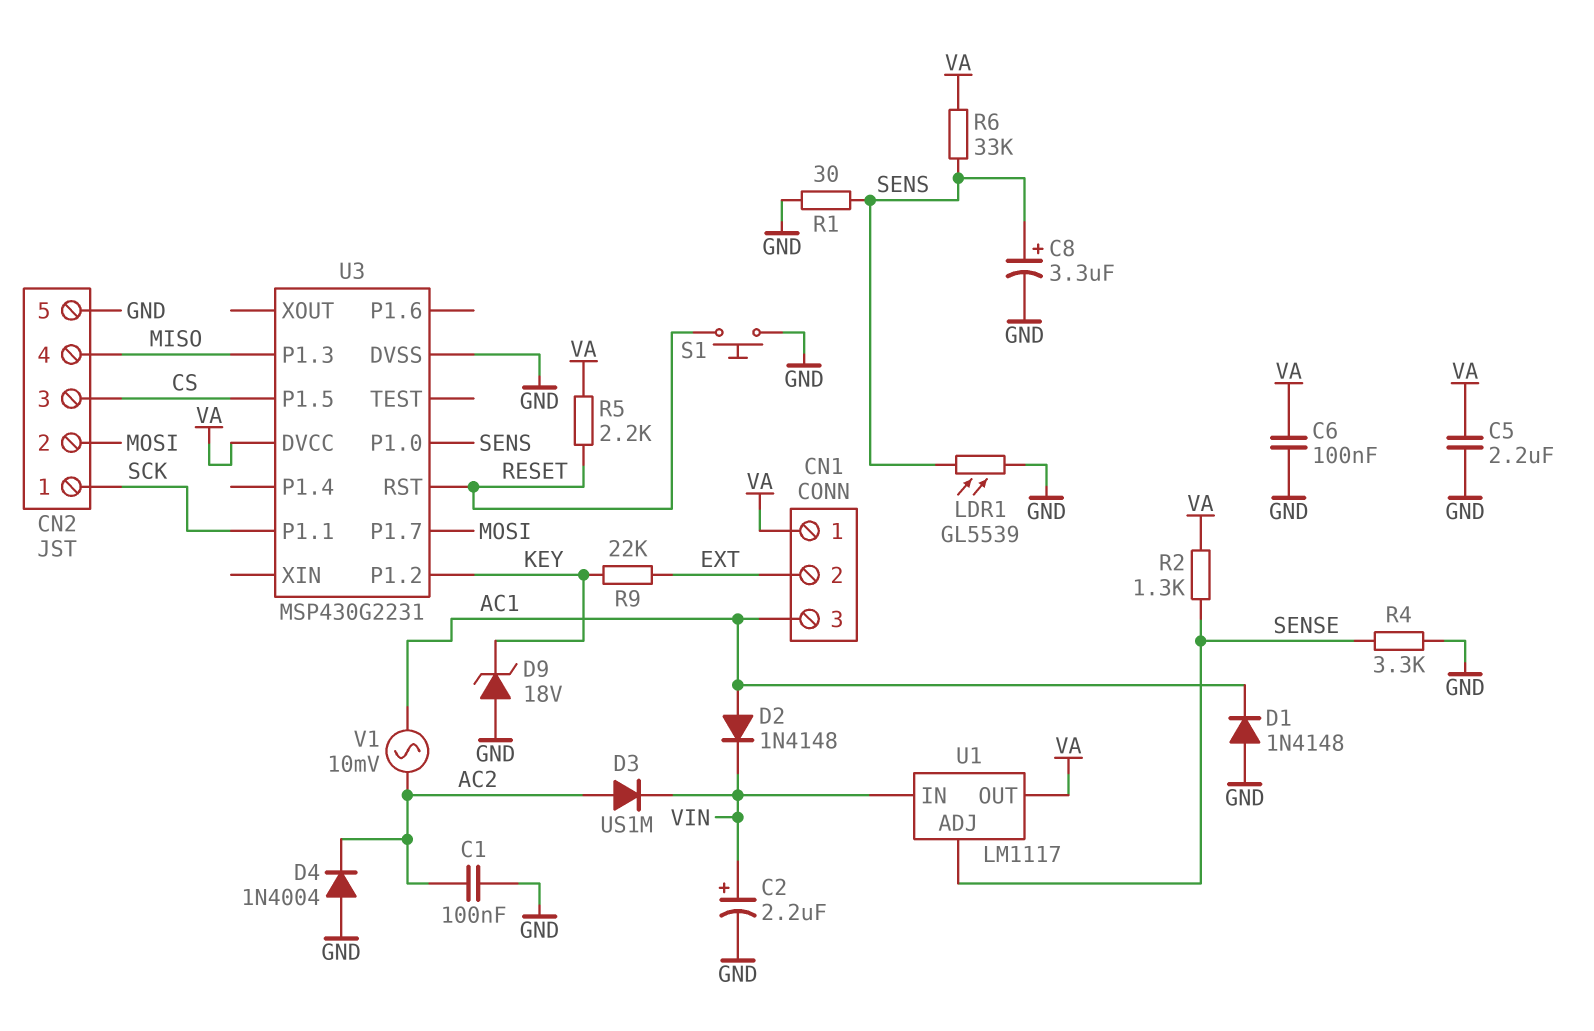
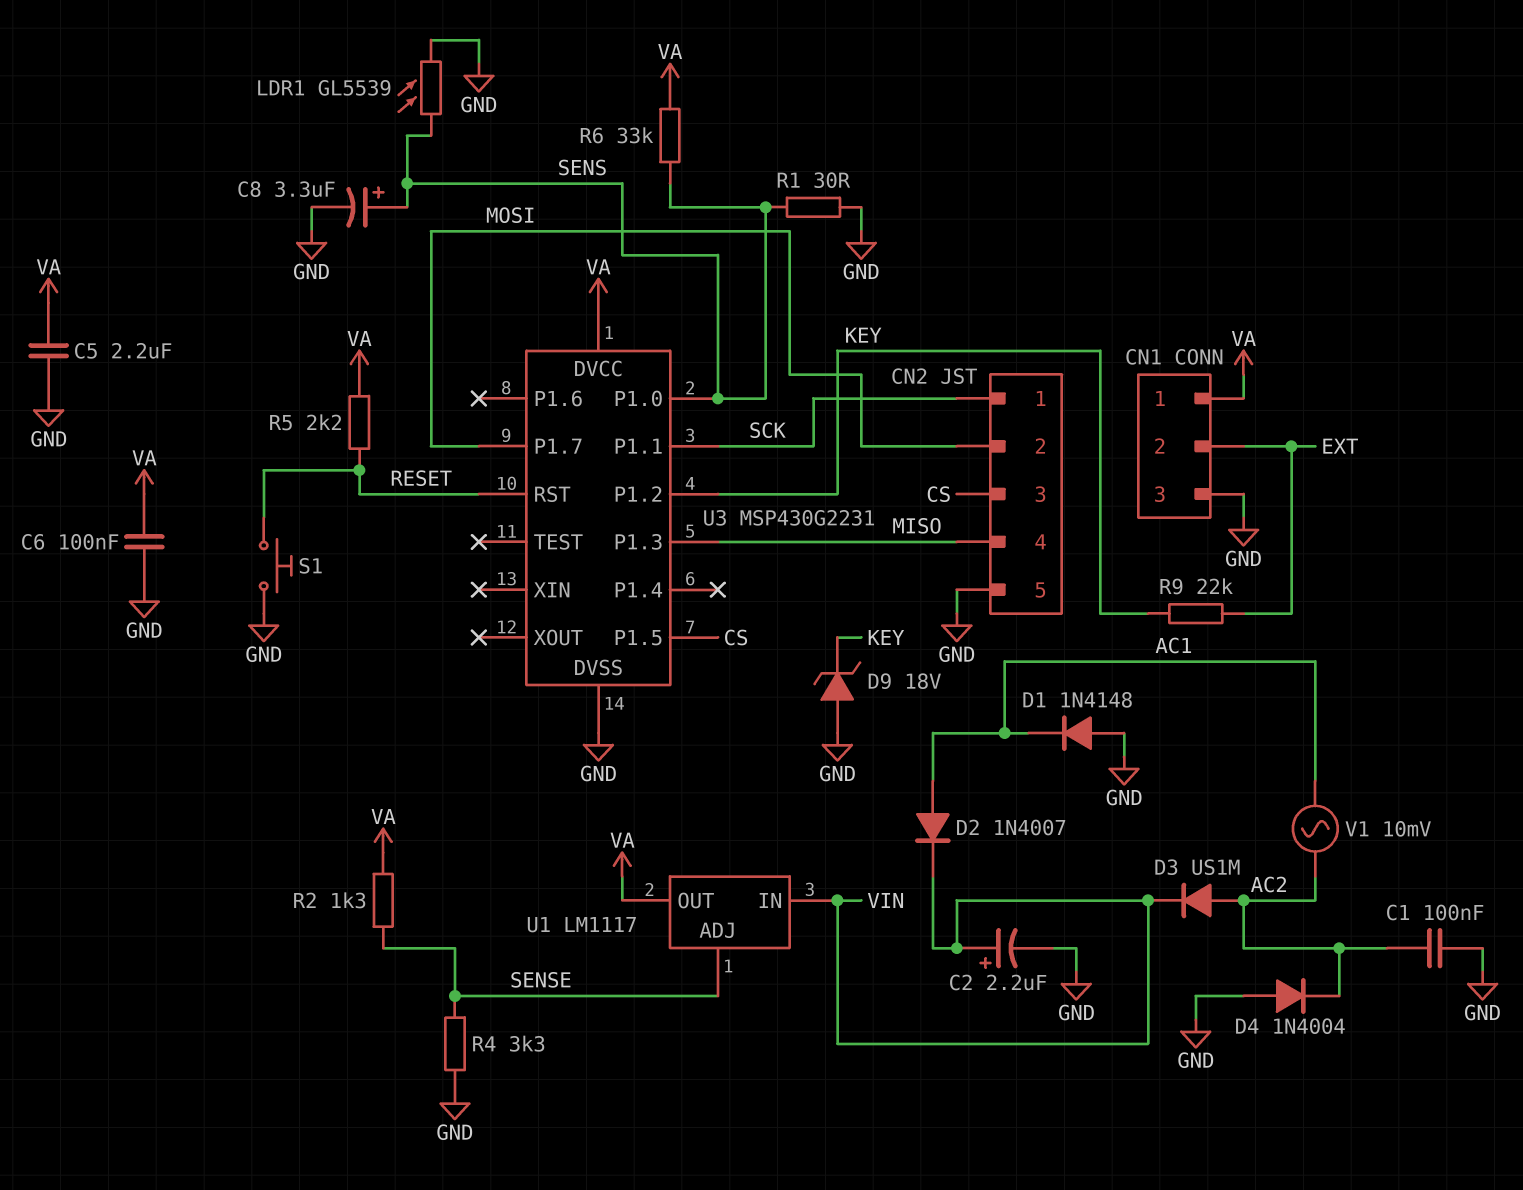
CN1 pin 3: AC1 -> GND
D2: diode 1N4148 (A AC1, K VIN) -> diode 1N4007 (A AC1, K VIN)

